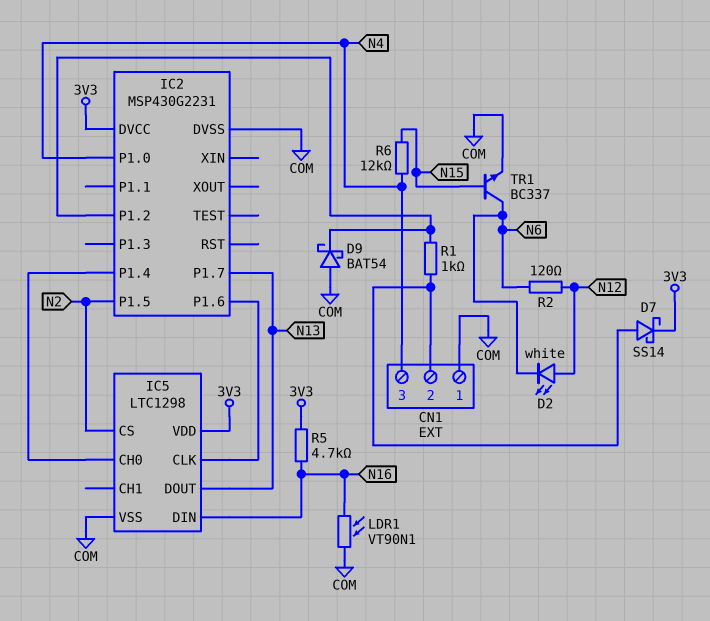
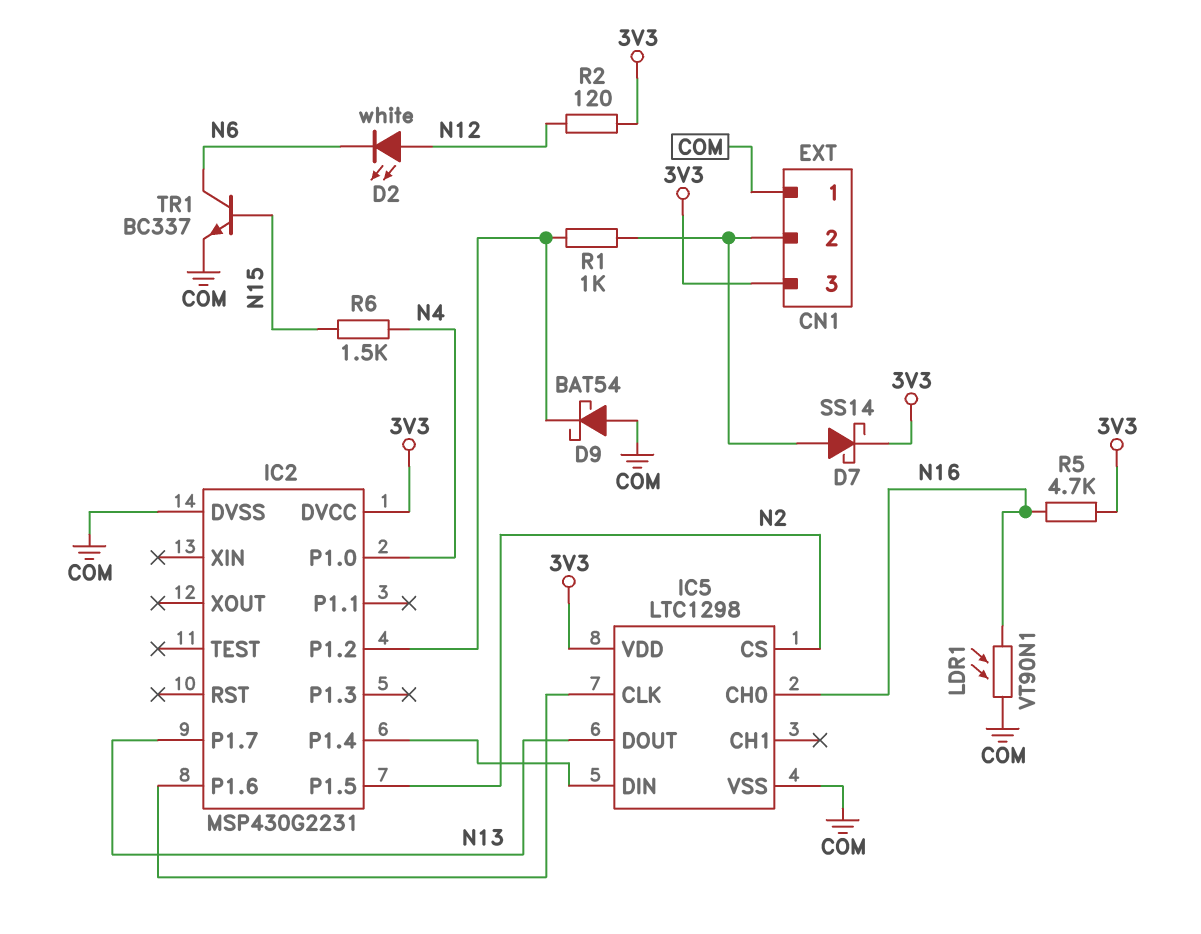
CN1 pin 3: N4 -> 3V3
IC5 pin CH0: IC2/P1.4 -> N16
IC5 pin DIN: N16 -> IC2/P1.4
R2: 120 (N6, N12) -> 120 (3V3, N12)
R6: 12k (N4, N15) -> 1.5k (N4, N15)

